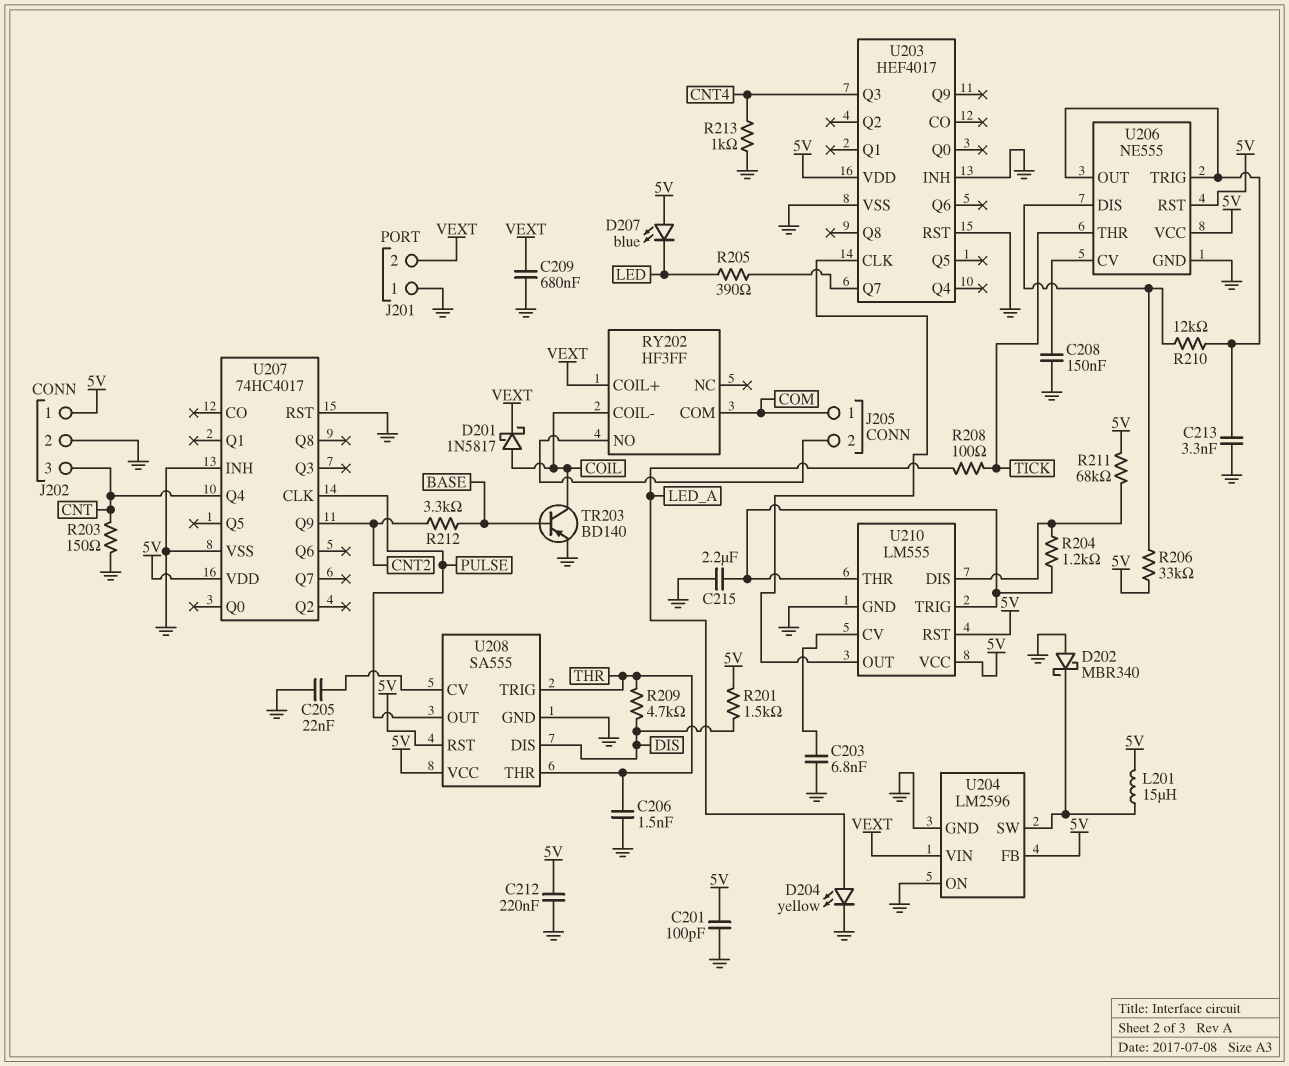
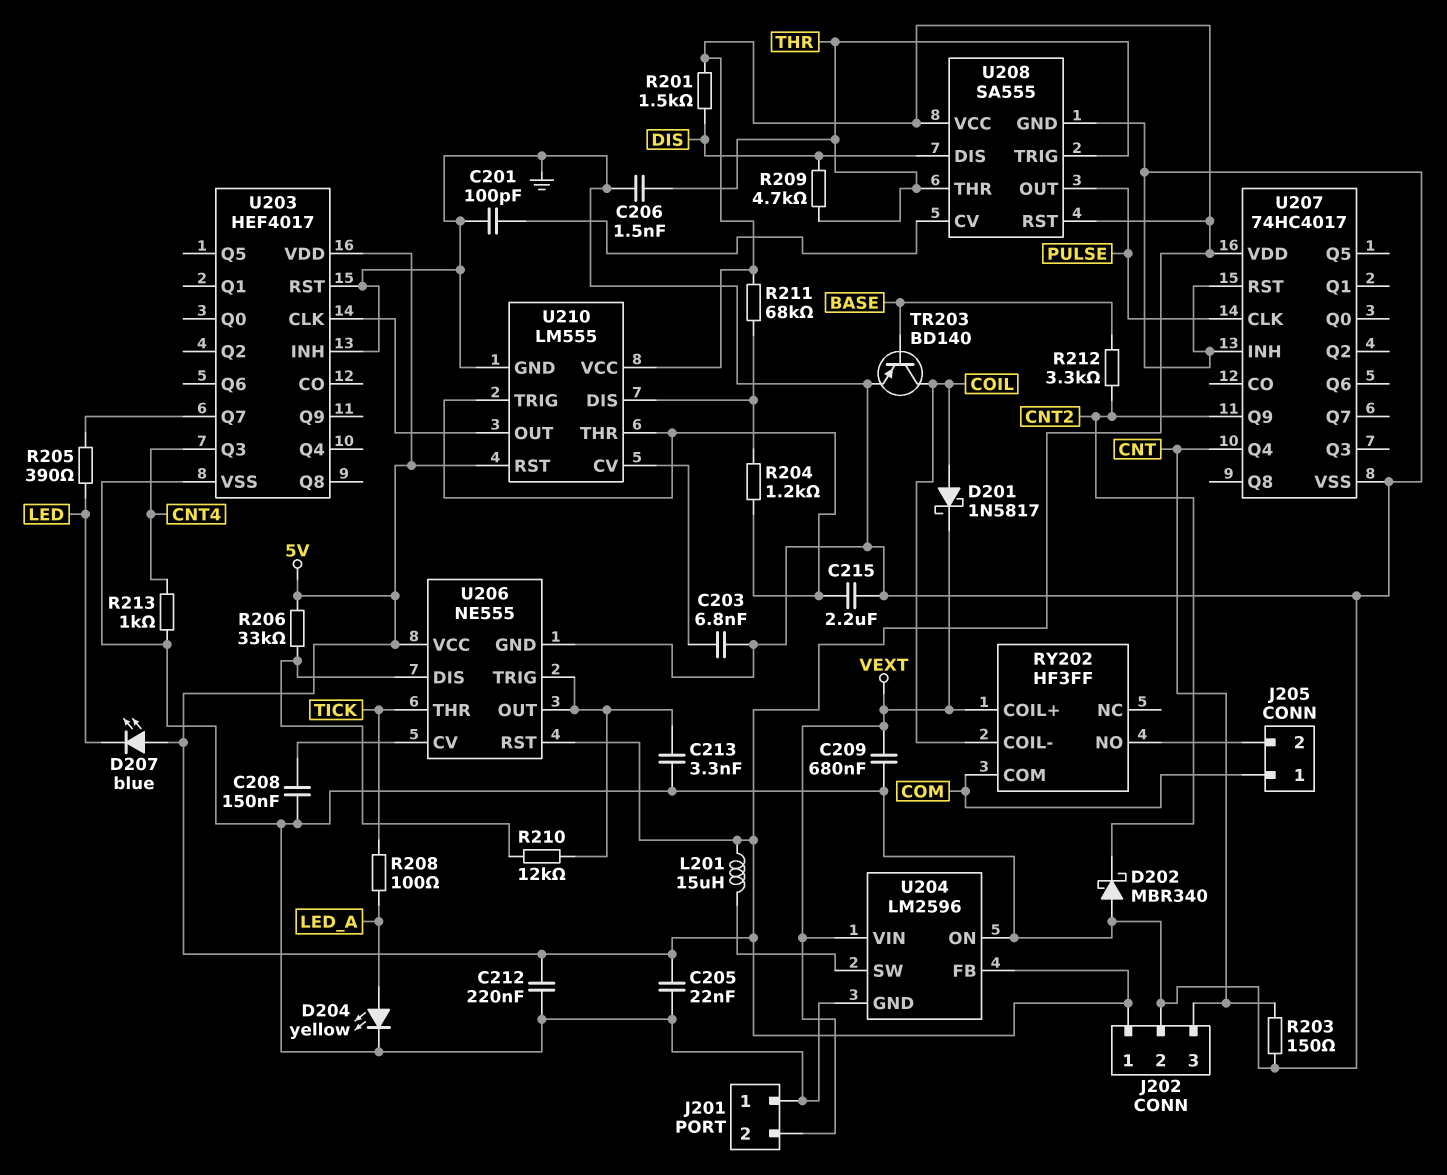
C201: 100pF (5V, GND) -> 100pF (GND, U208/CV)
C205: 22nF (GND, U208/CV) -> 22nF (5V, GND)
D202: schottky MBR340 (A GND, K U204/SW) -> schottky MBR340 (A GND, K CNT2)

